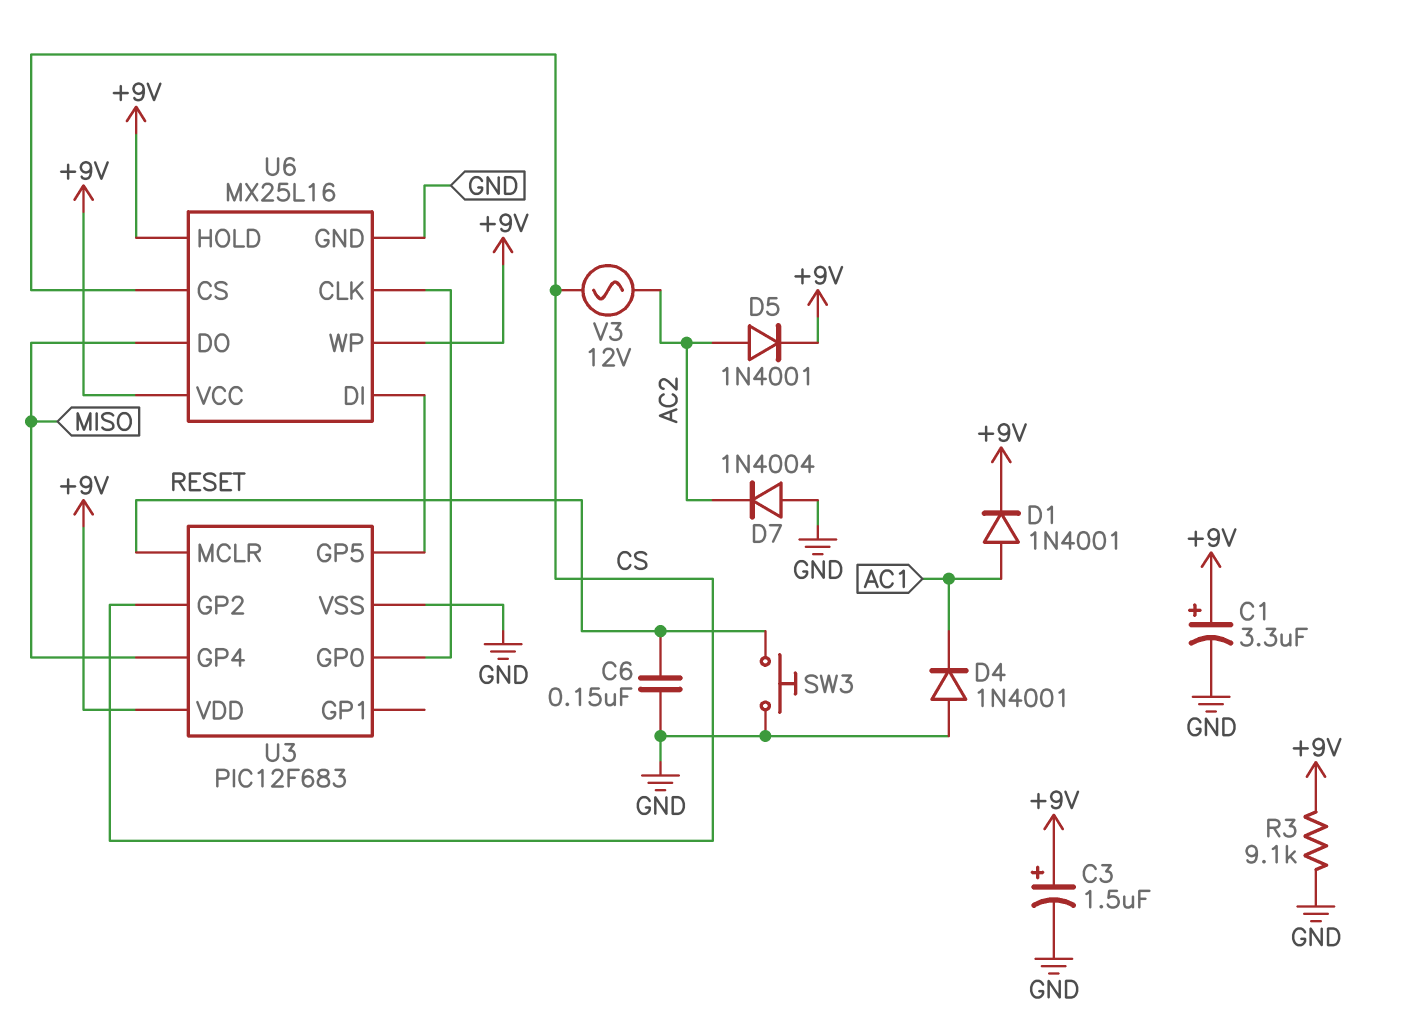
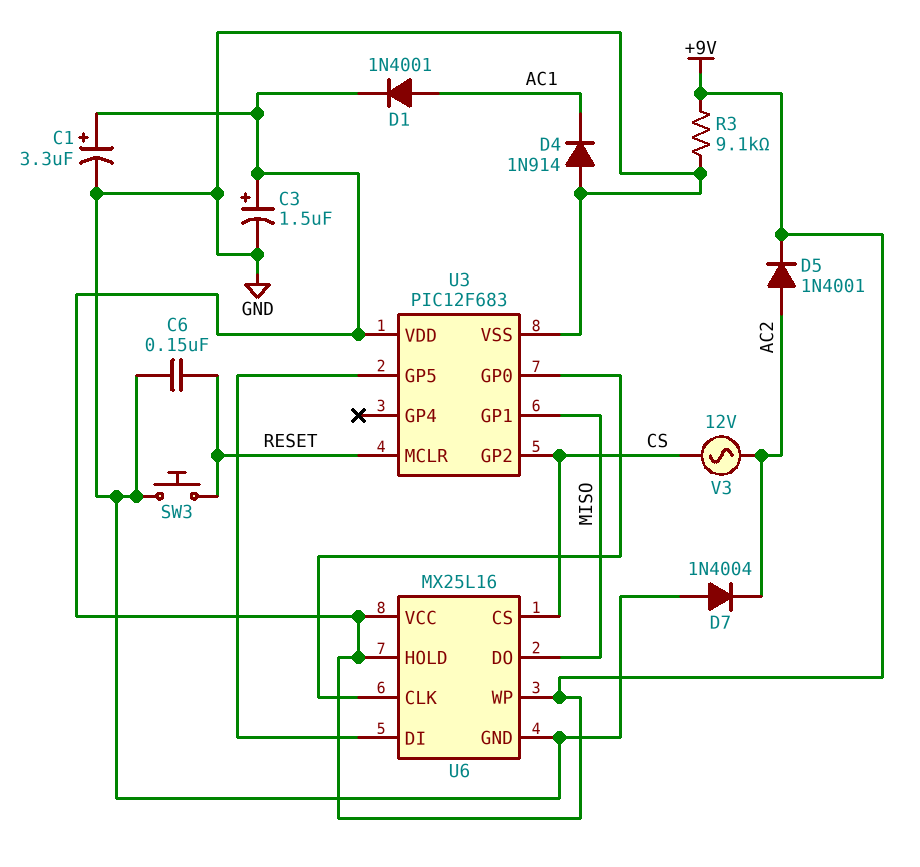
D4: diode 1N4001 (A GND, K AC1) -> diode 1N914 (A GND, K AC1)
U3 pin GP1: none -> MISO
U3 pin GP4: MISO -> none

